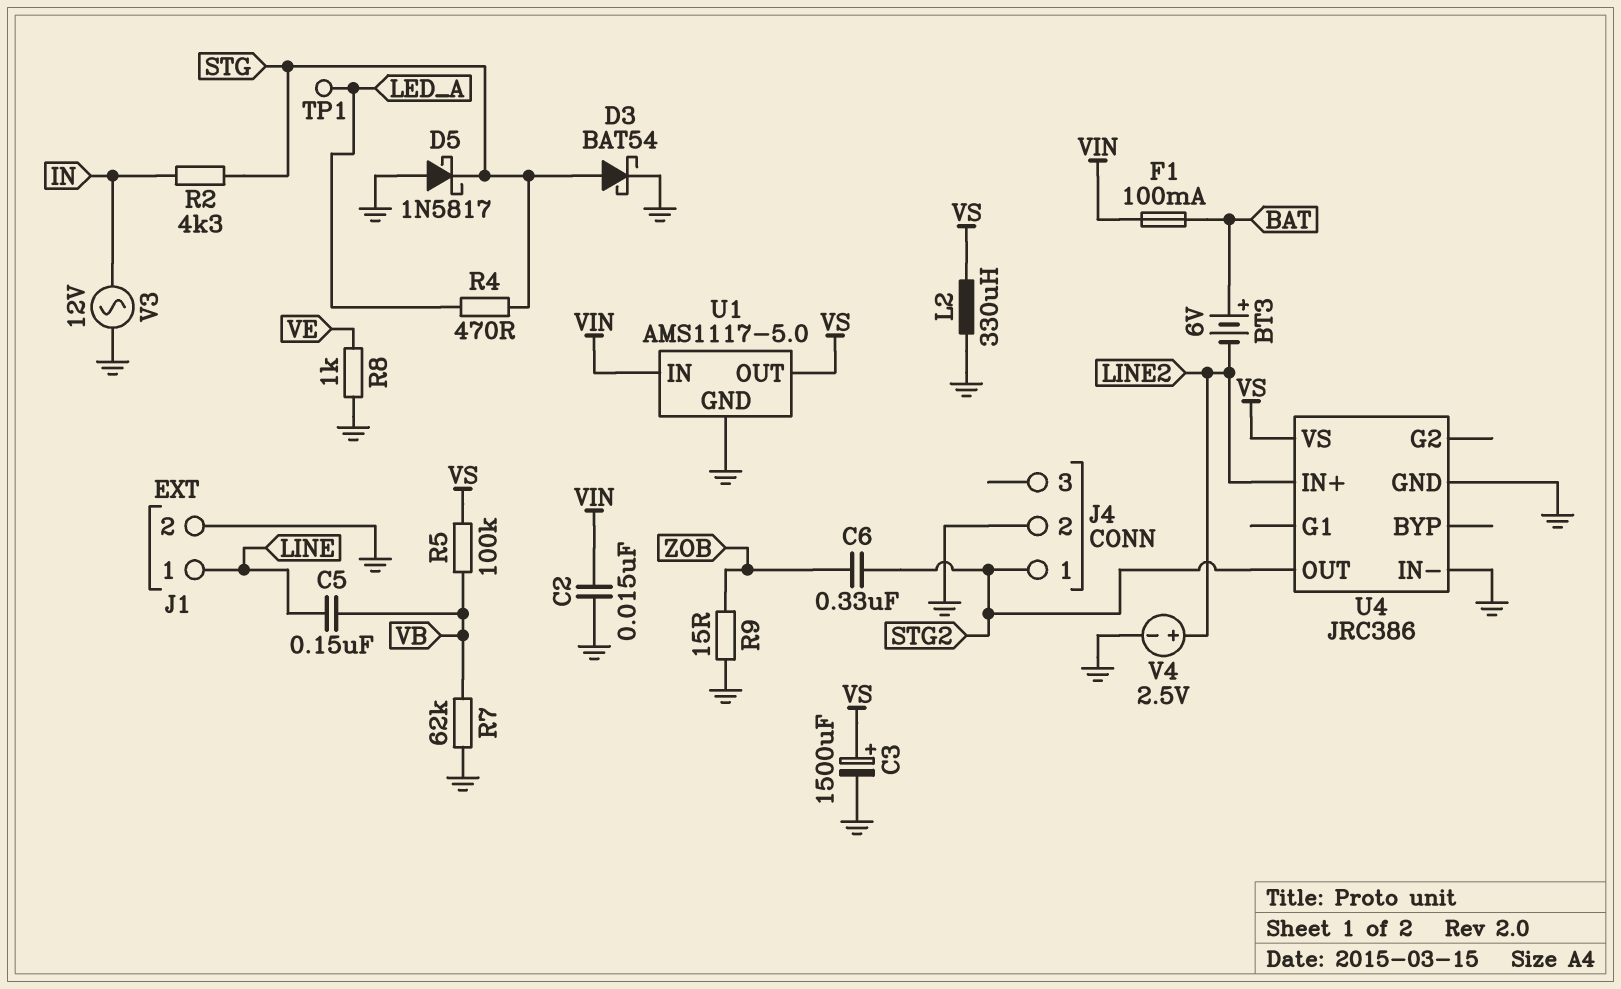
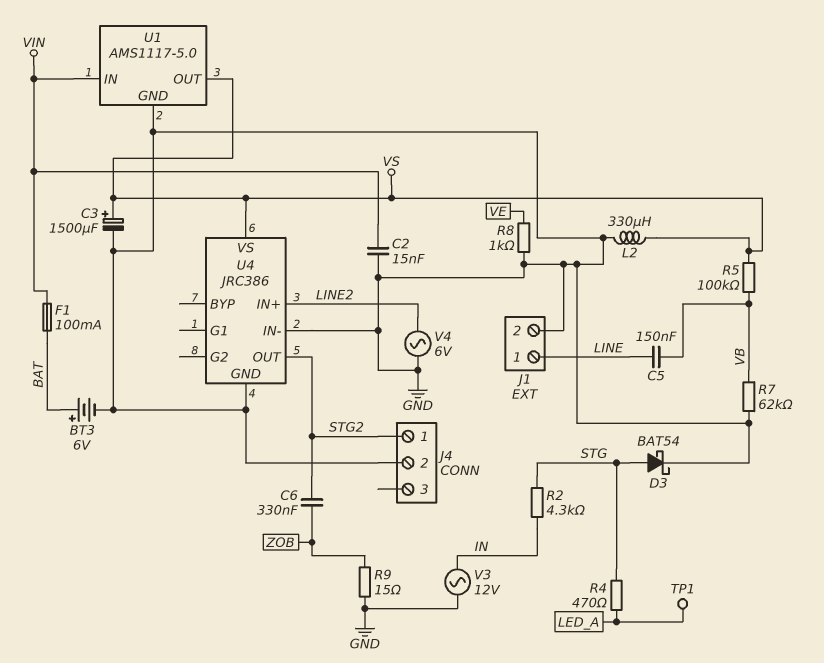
BT3: 6V (plus BAT, minus LINE2) -> 6V (plus BAT, minus GND)
D5: schottky 1N5817 (A GND, K STG) -> none
V4: 2.5V (plus LINE2, minus GND) -> AC 6V (GND, LINE2)

